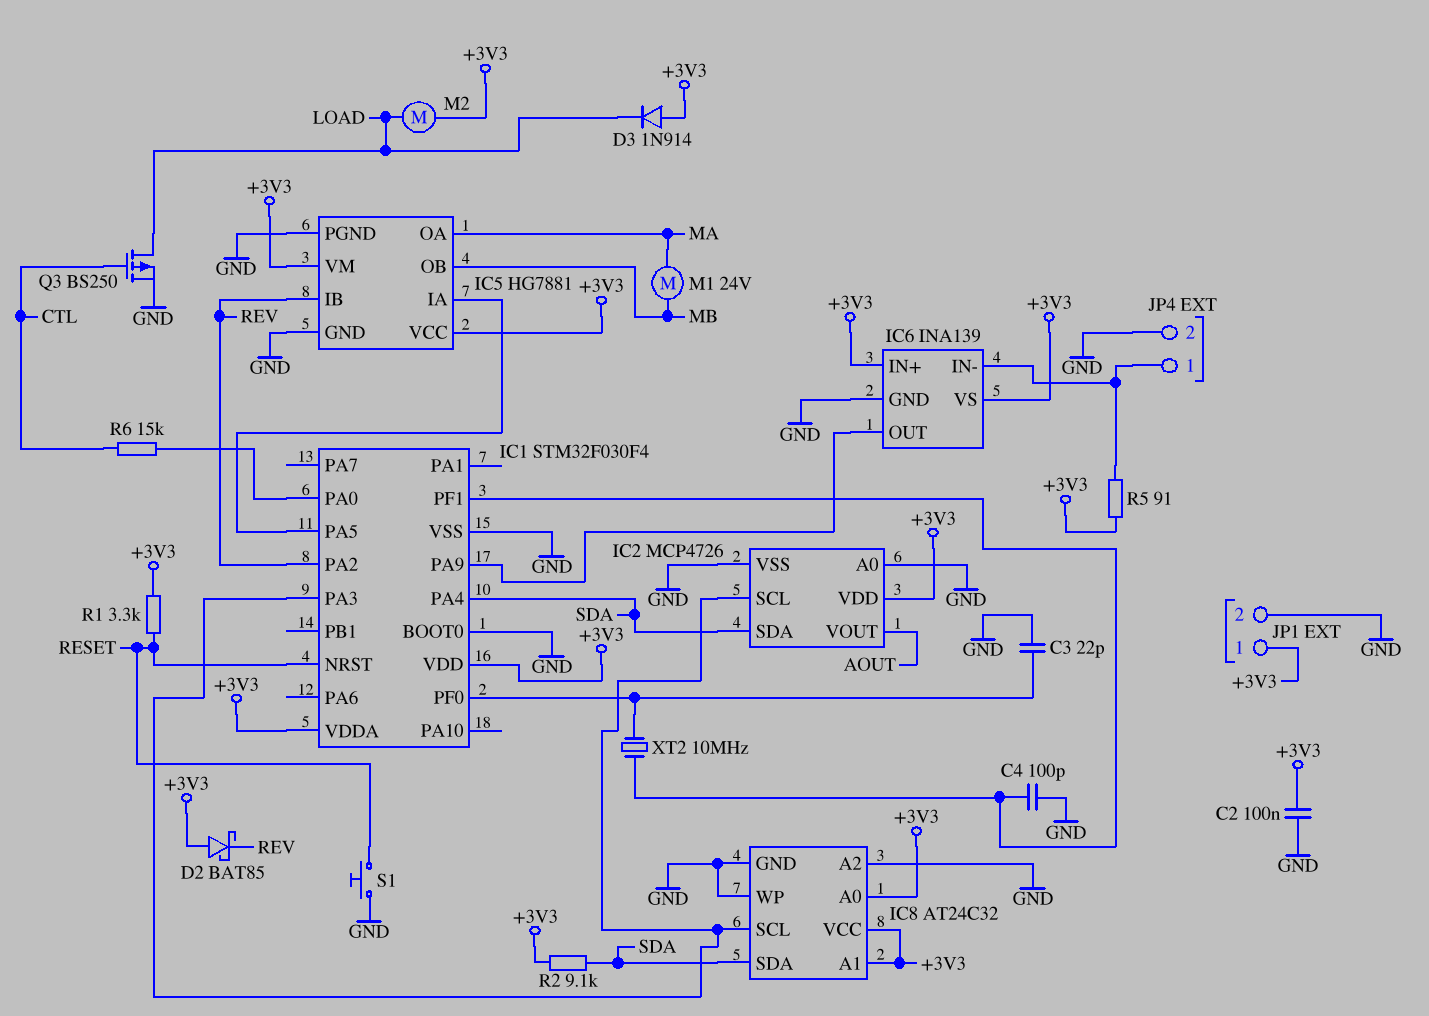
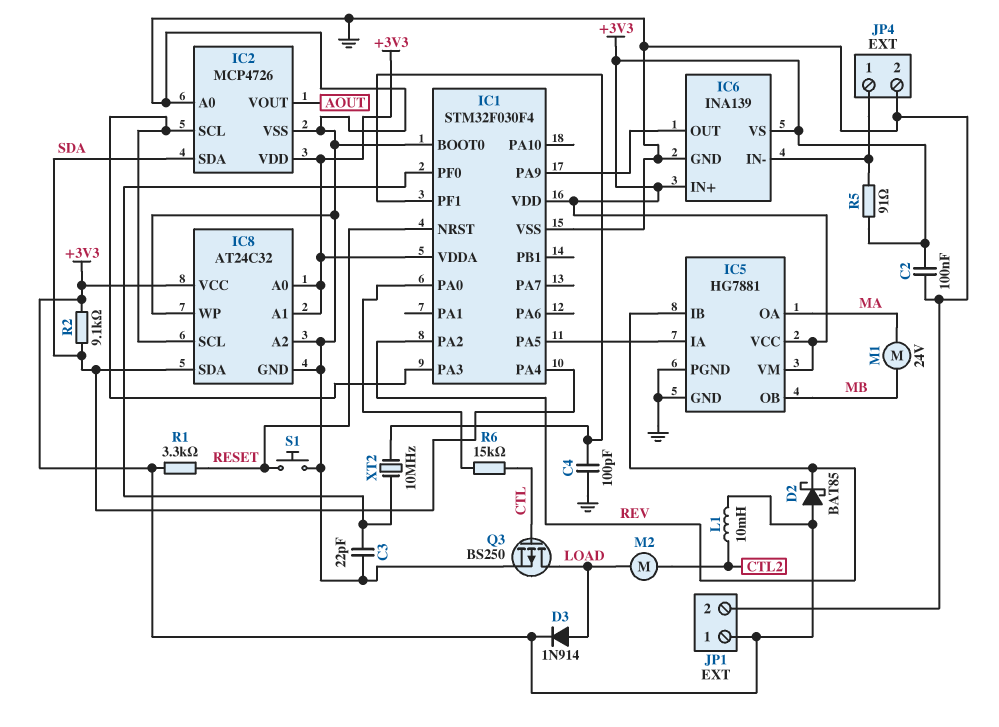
D3: diode 1N914 (A +3V3, K LOAD) -> diode 1N914 (A LOAD, K +3V3)
L1: none -> 10mH (+3V3, CTL2)
M2: motor (+3V3, LOAD) -> motor (CTL2, LOAD)

